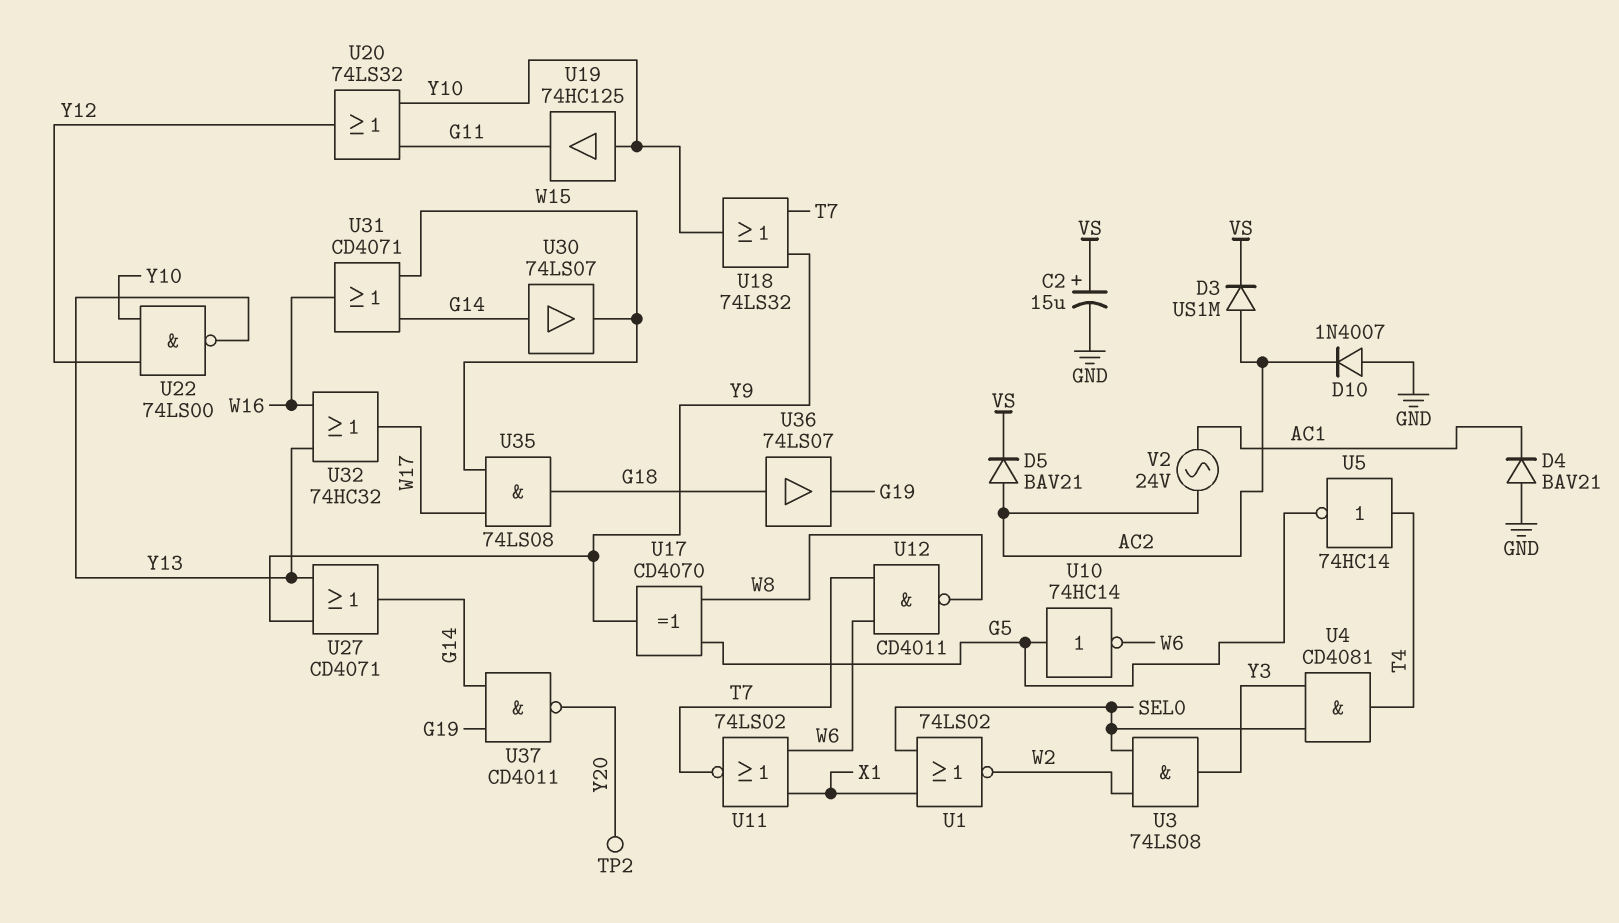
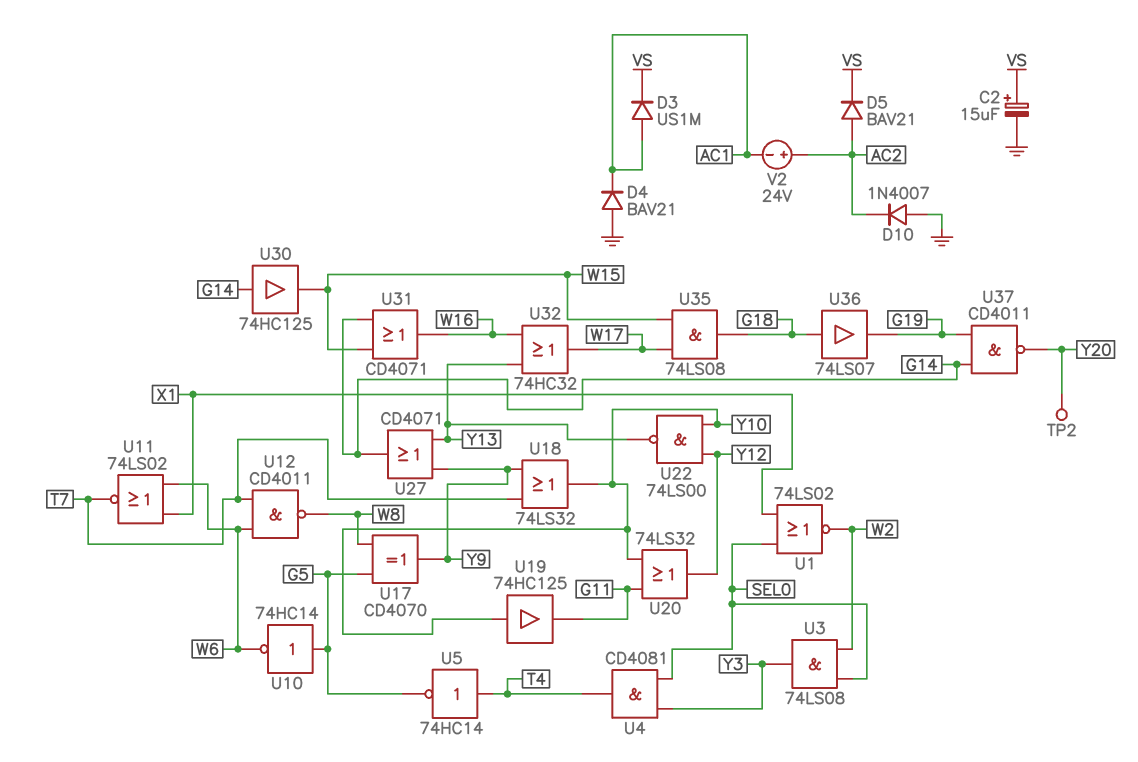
D3: diode US1M (A AC2, K VS) -> diode US1M (A AC1, K VS)
U30: buffer 74LS07 (in G14, out W15) -> buffer 74HC125 (in G14, out W15)
V2: AC 24V (AC1, AC2) -> 24V (plus AC2, minus AC1)

